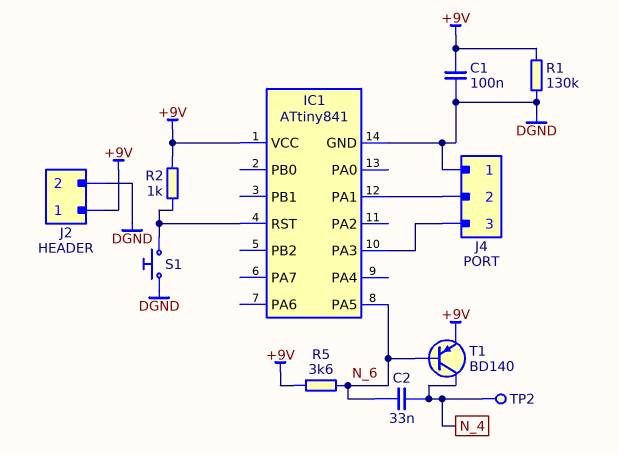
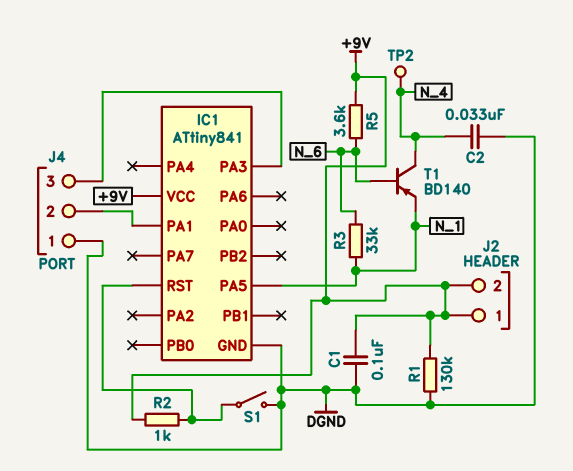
C2: 33nF (N_4, N_6) -> 33nF (DGND, N_4)
IC1 pin PA5: N_6 -> N_1
J2 pin 2: DGND -> +9V
R3: none -> 33k (N_1, N_6)
S1: button (DGND, IC1/RST) -> switch (DGND, IC1/RST)
T1: PNP BD140 (B N_6, C N_4, E +9V) -> PNP BD140 (B N_6, C N_4, E N_1)

